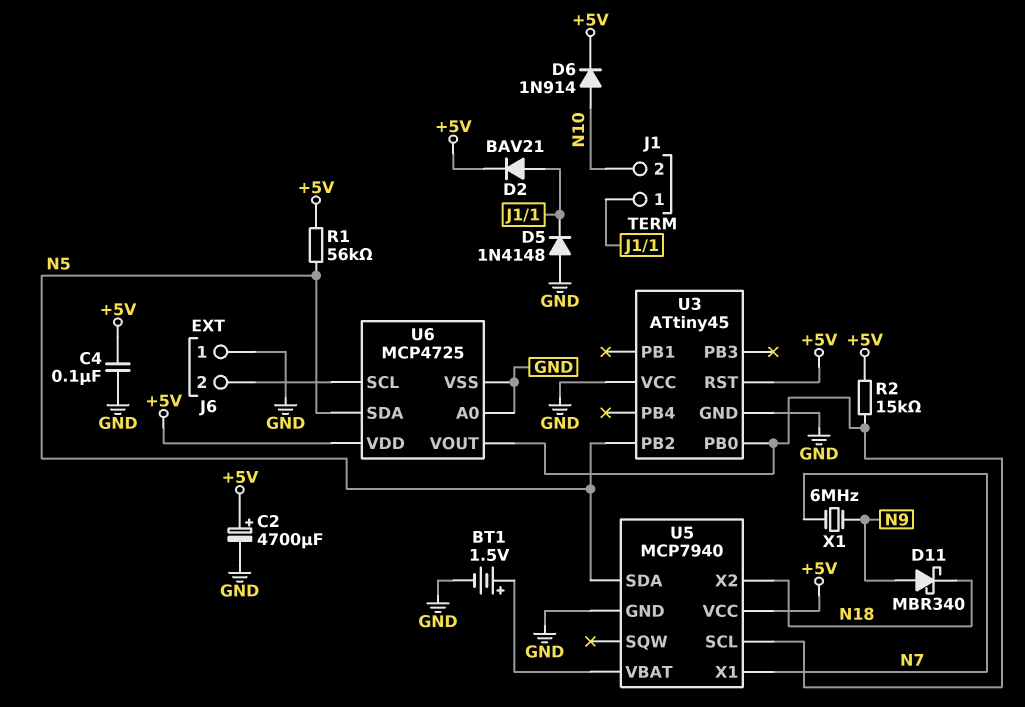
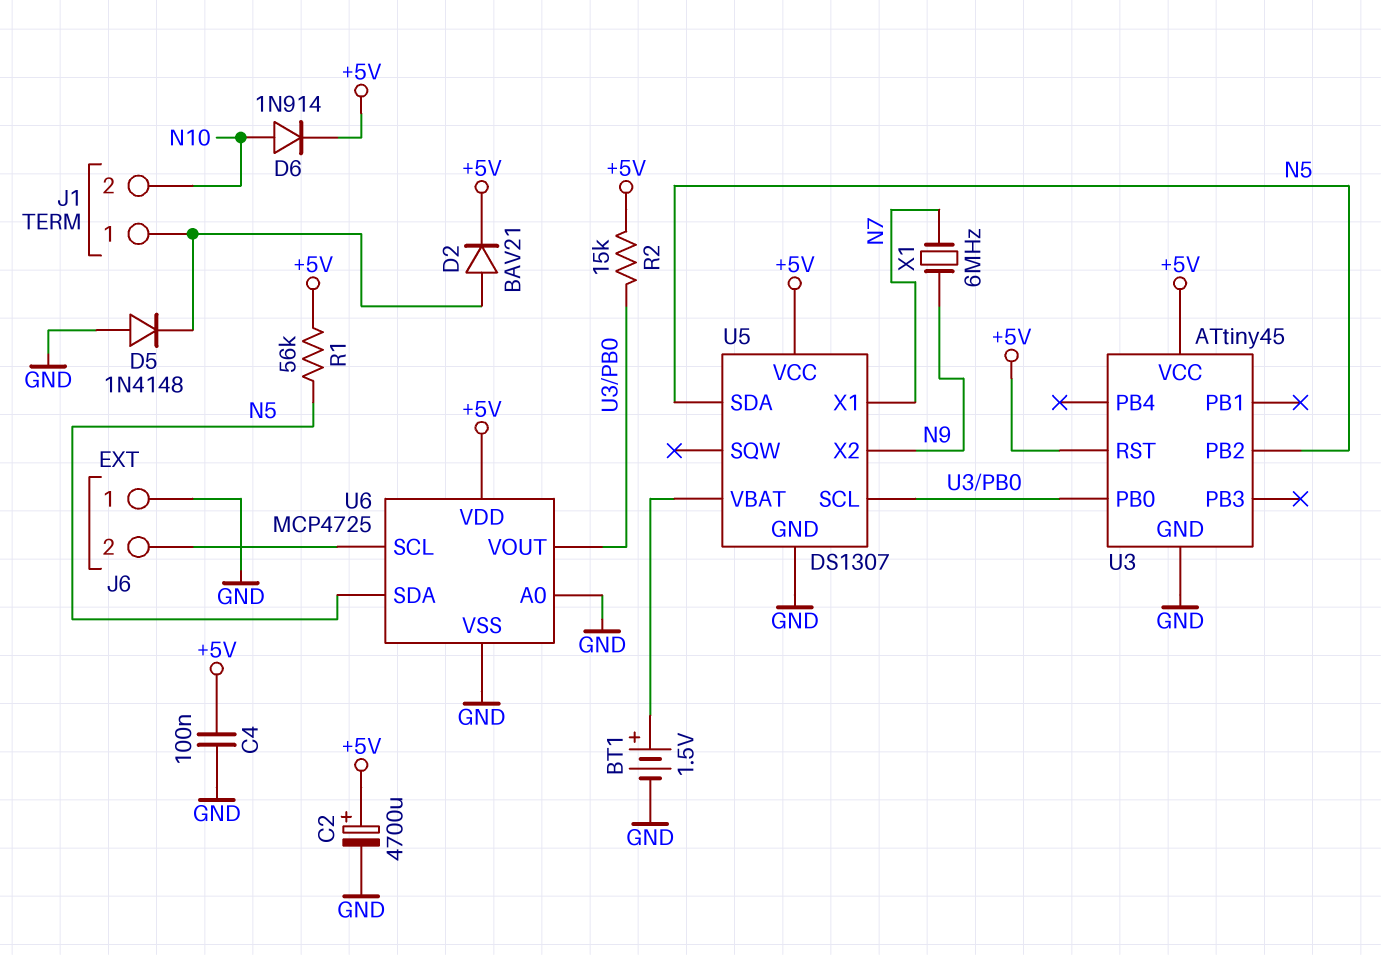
D11: schottky MBR340 (A N9, K N18) -> none
U3 pin VCC: GND -> +5V
U5: MCP7940 -> DS1307
U5 pin X2: N18 -> N9

